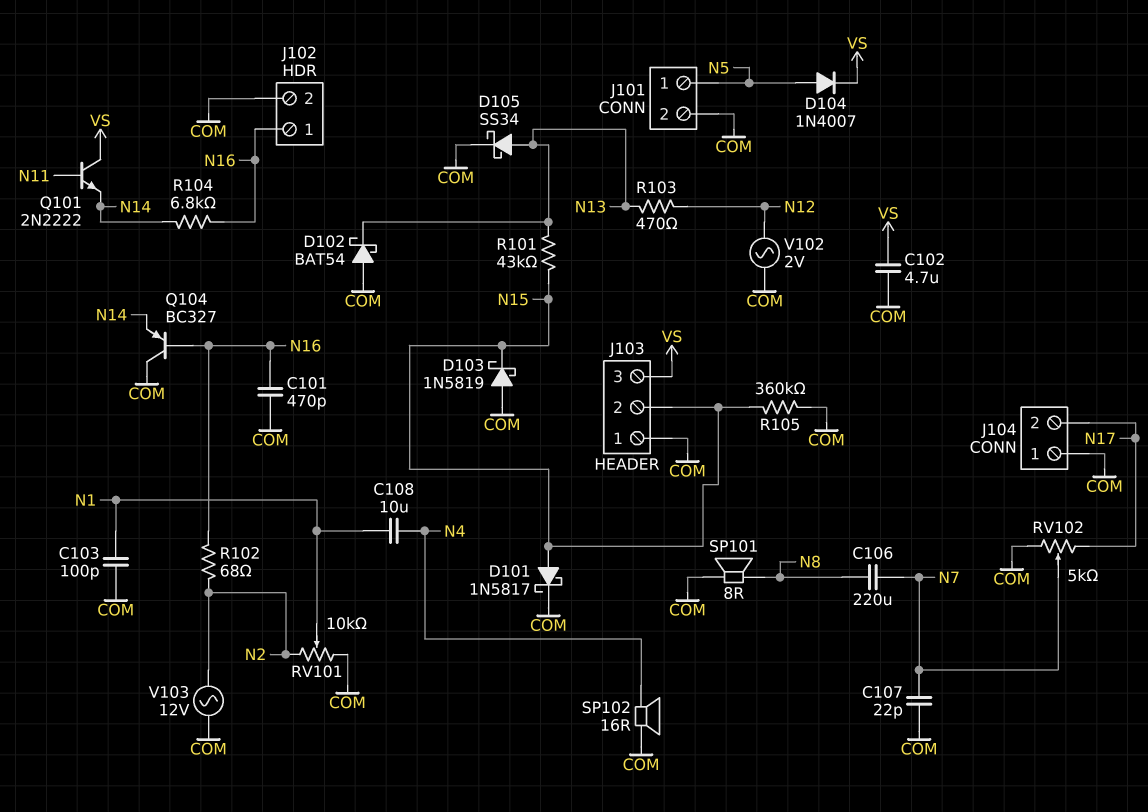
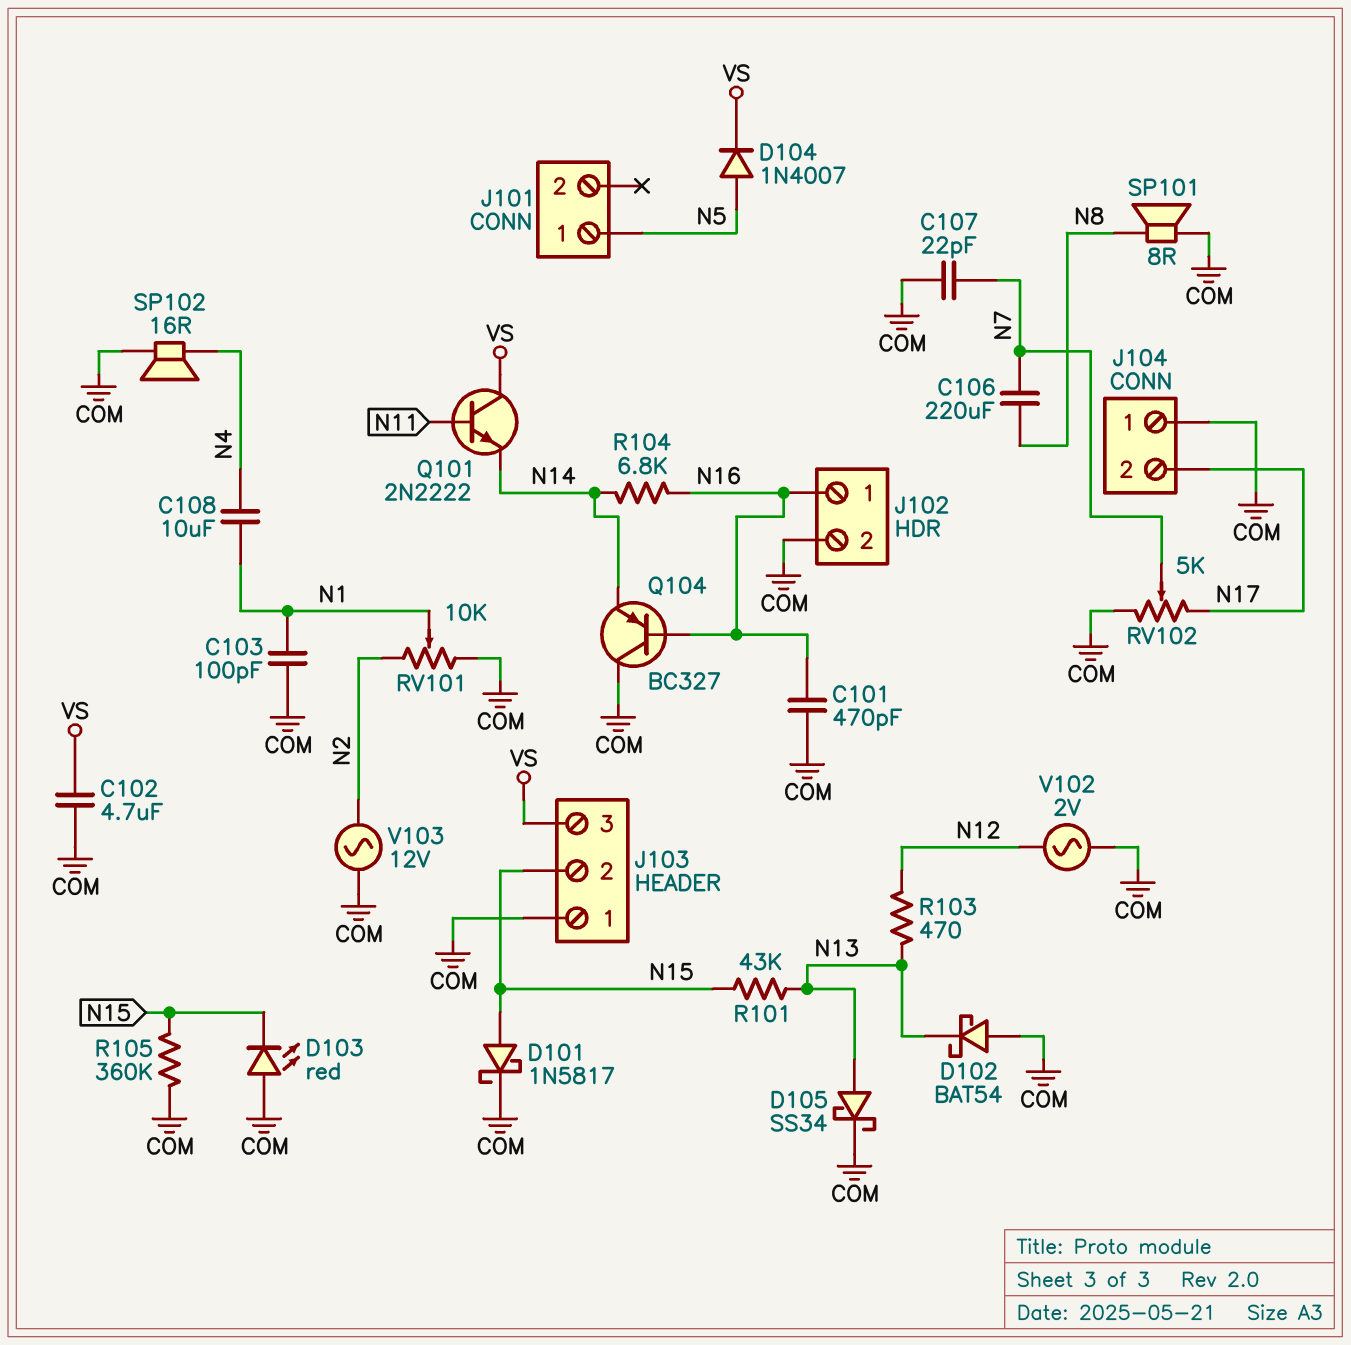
D103: schottky 1N5819 (A COM, K N15) -> LED red (A COM, K N15)
J101 pin 2: COM -> none
R102: 68 (N2, N16) -> none

